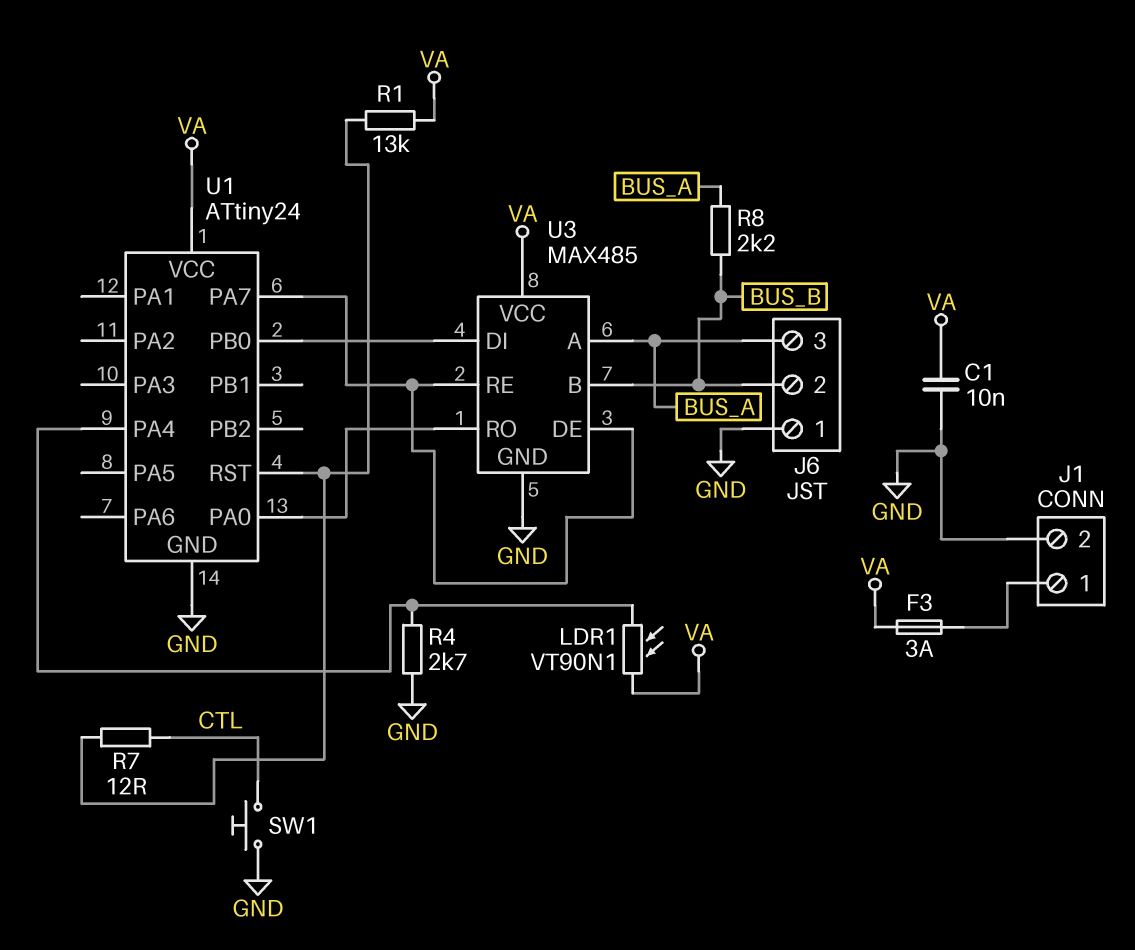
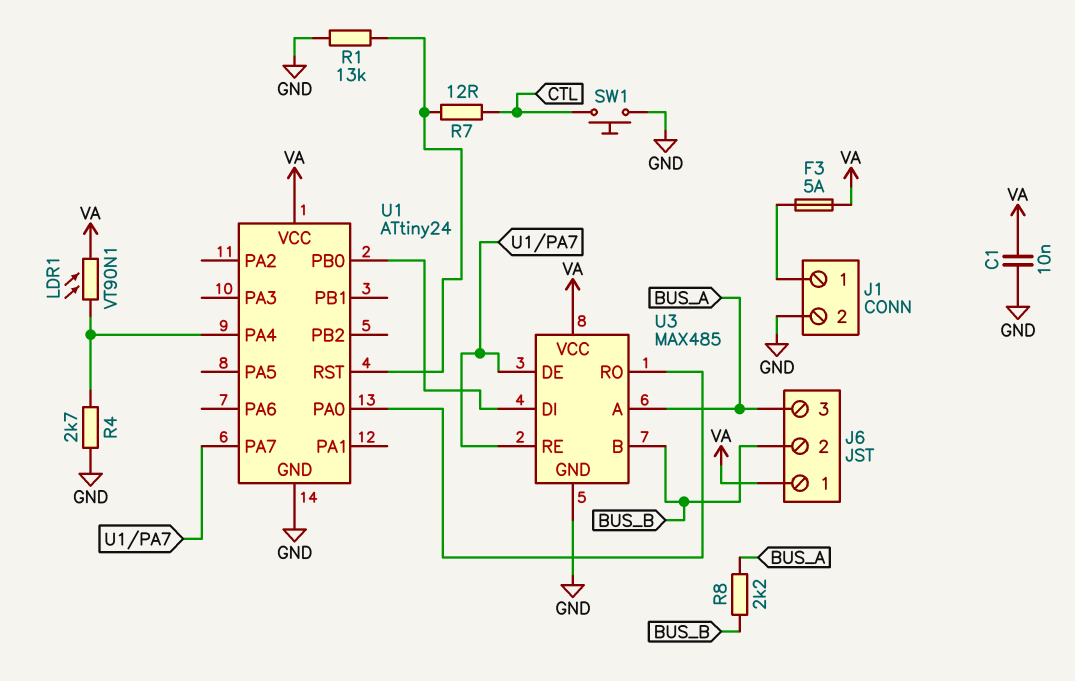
F3: 3A (J1/1, VA) -> 5A (J1/1, VA)
J6 pin 1: GND -> VA
R1: 13k (U1/RST, VA) -> 13k (GND, U1/RST)

